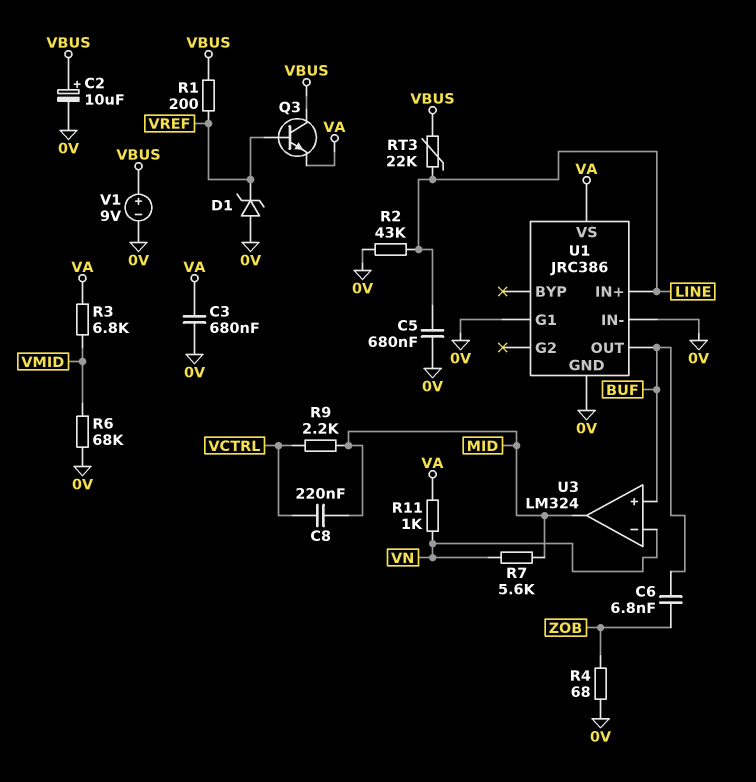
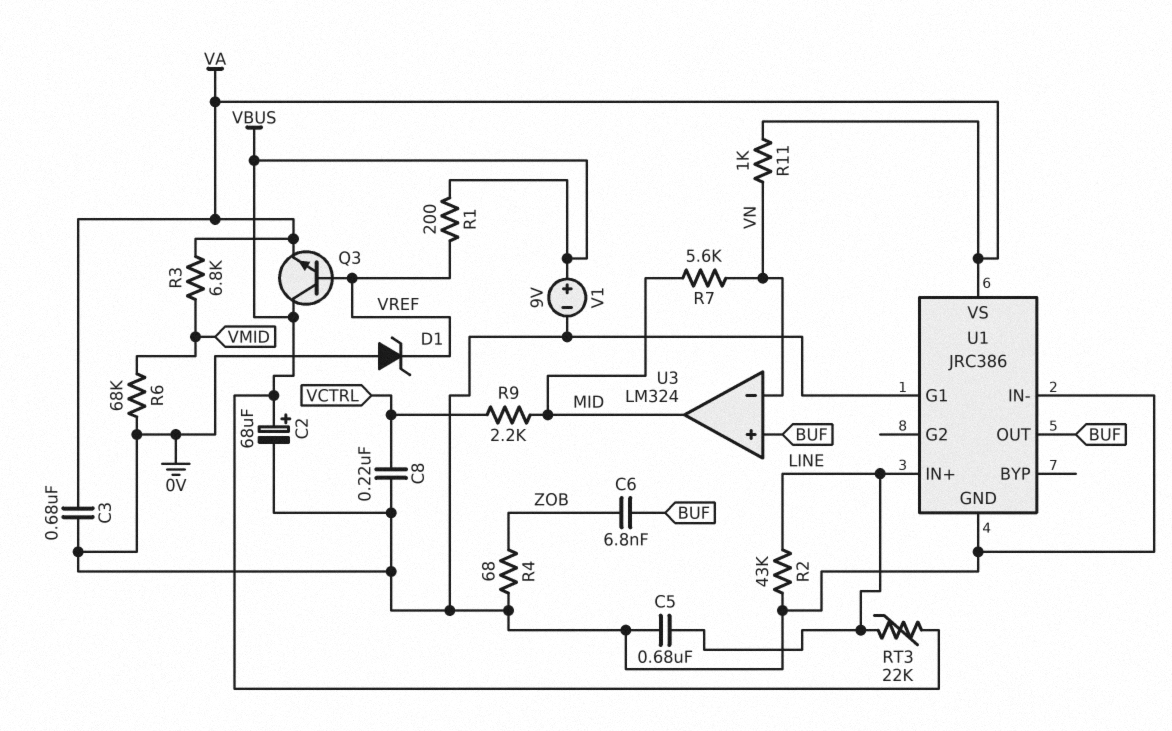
C2: 10uF (plus VBUS, minus 0V) -> 68uF (plus VBUS, minus 0V)
C8: 220nF (MID, VCTRL) -> 220nF (0V, VCTRL)

